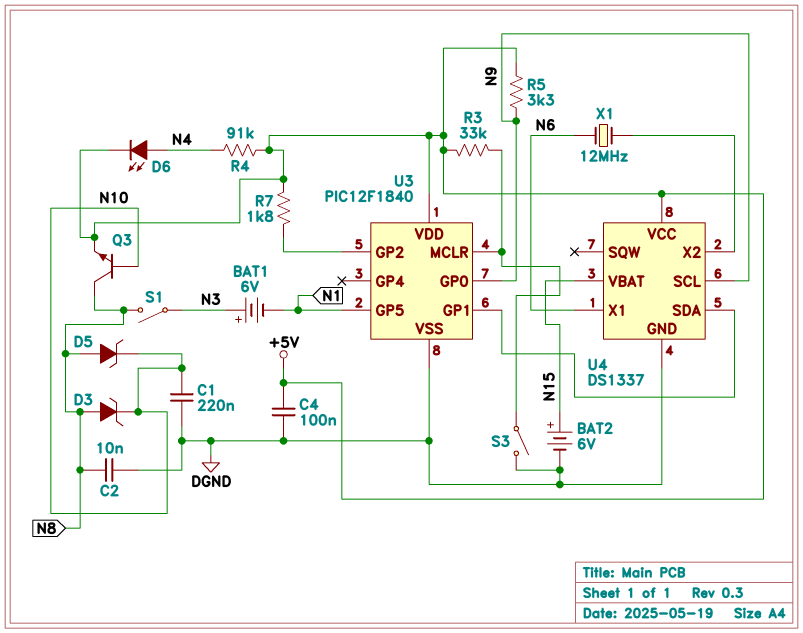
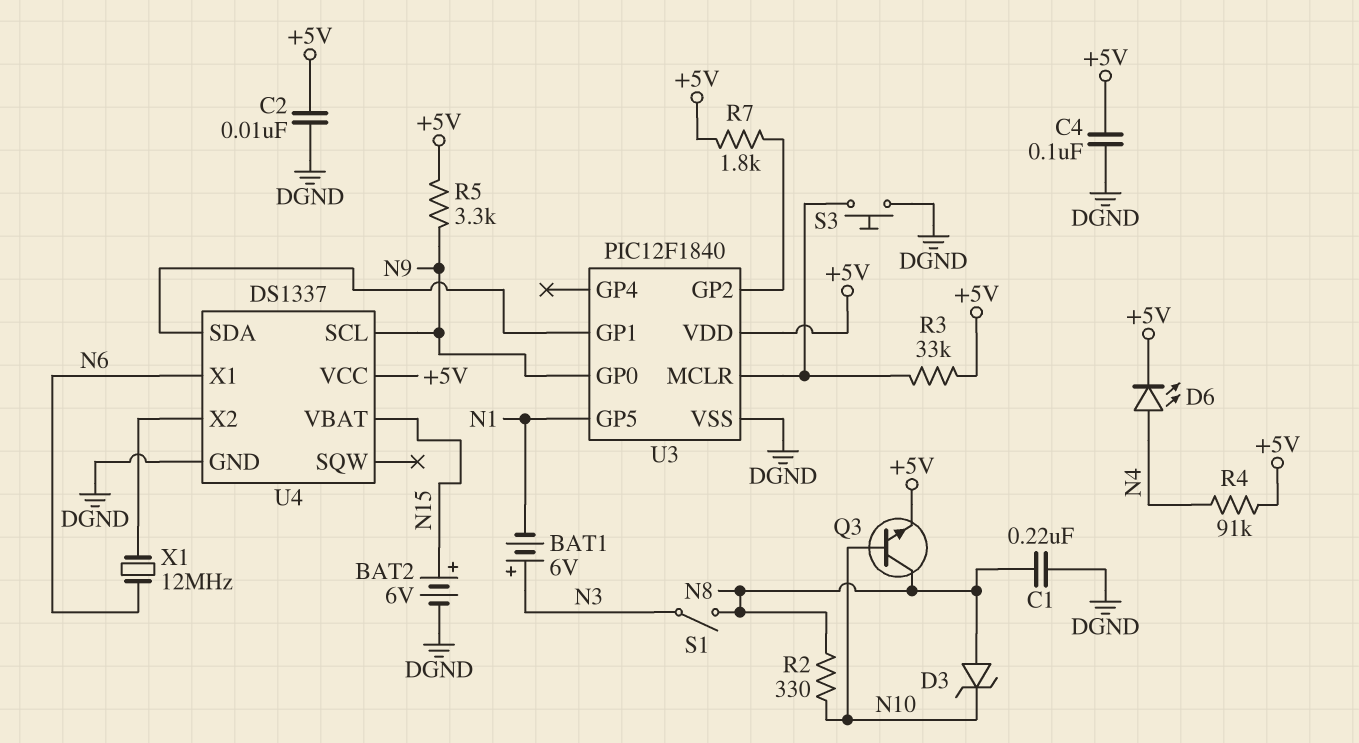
C1: 220nF (DGND, N10) -> 220nF (DGND, N8)
C2: 10nF (DGND, N8) -> 10nF (+5V, DGND)
D5: zener (A N8, K N10) -> none
R2: none -> 330 (N8, N10)
S3: switch (DGND, U3/MCLR) -> button (DGND, U3/MCLR)

